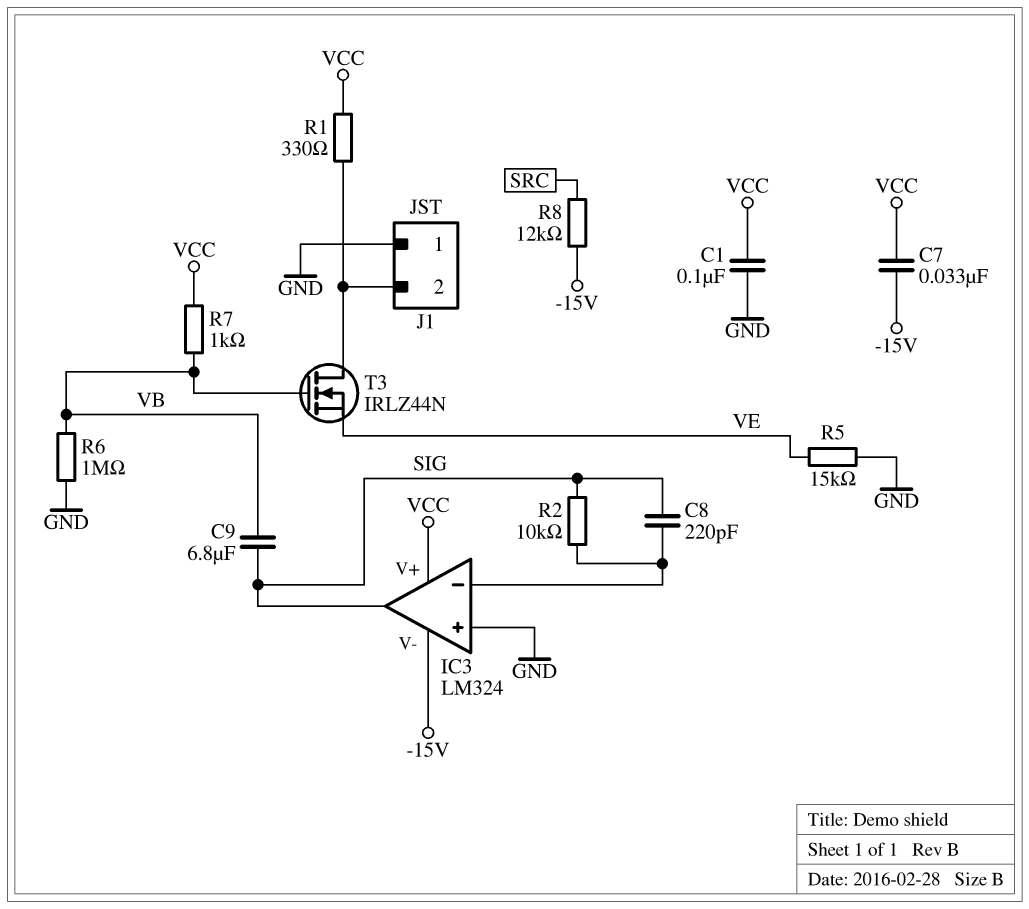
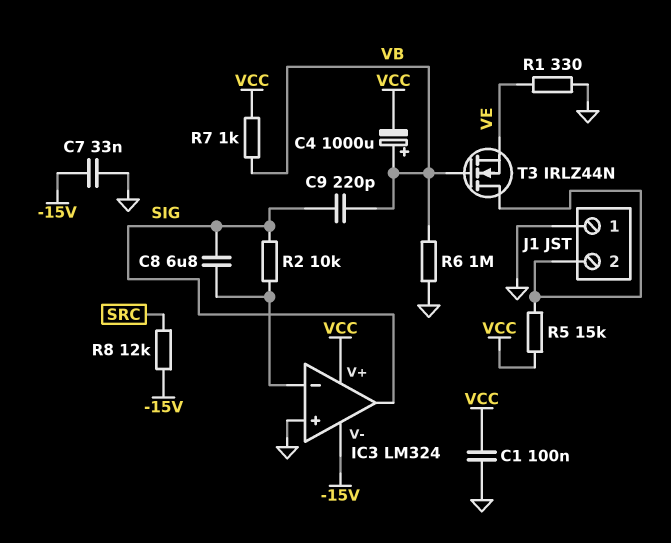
C4: none -> 1000uF (plus VB, minus VCC)
C7: 33nF (-15V, VCC) -> 33nF (-15V, GND)
C8: 220pF (IC3/in-, SIG) -> 6.8uF (IC3/in-, SIG)
C9: 6.8uF (SIG, VB) -> 220pF (SIG, VB)
R1: 330 (J1/2, VCC) -> 330 (GND, VE)
R5: 15k (GND, VE) -> 15k (J1/2, VCC)

